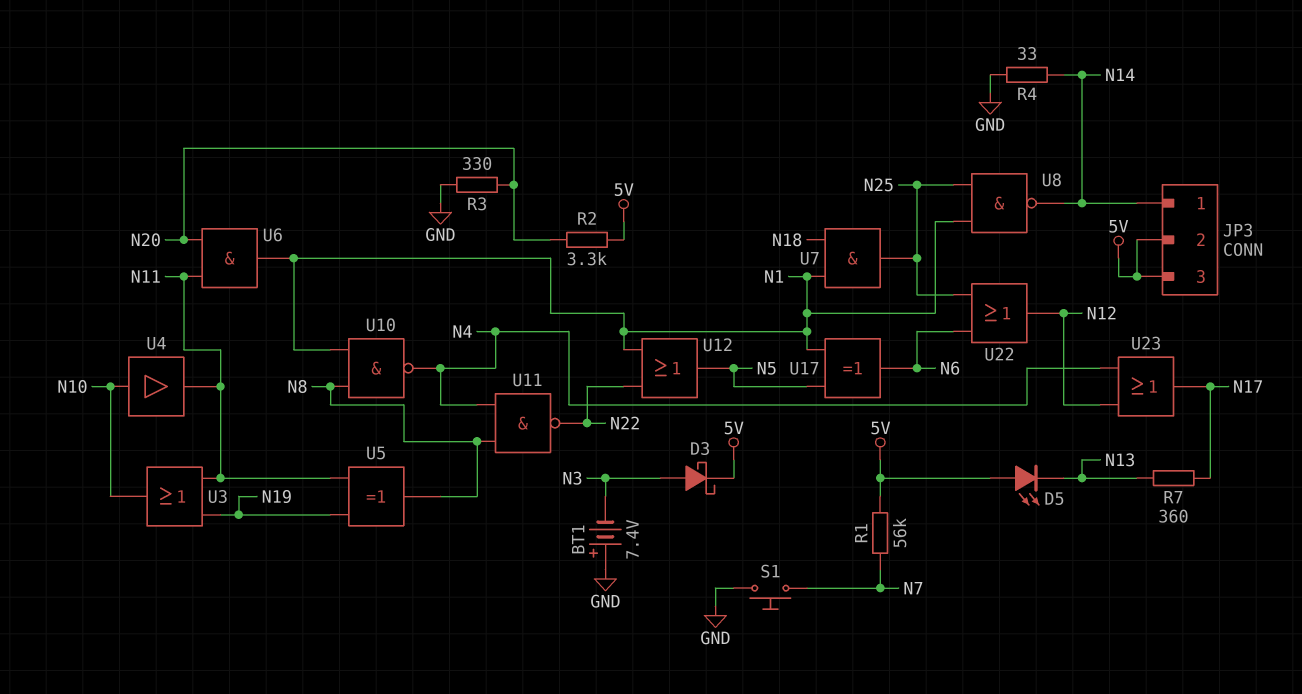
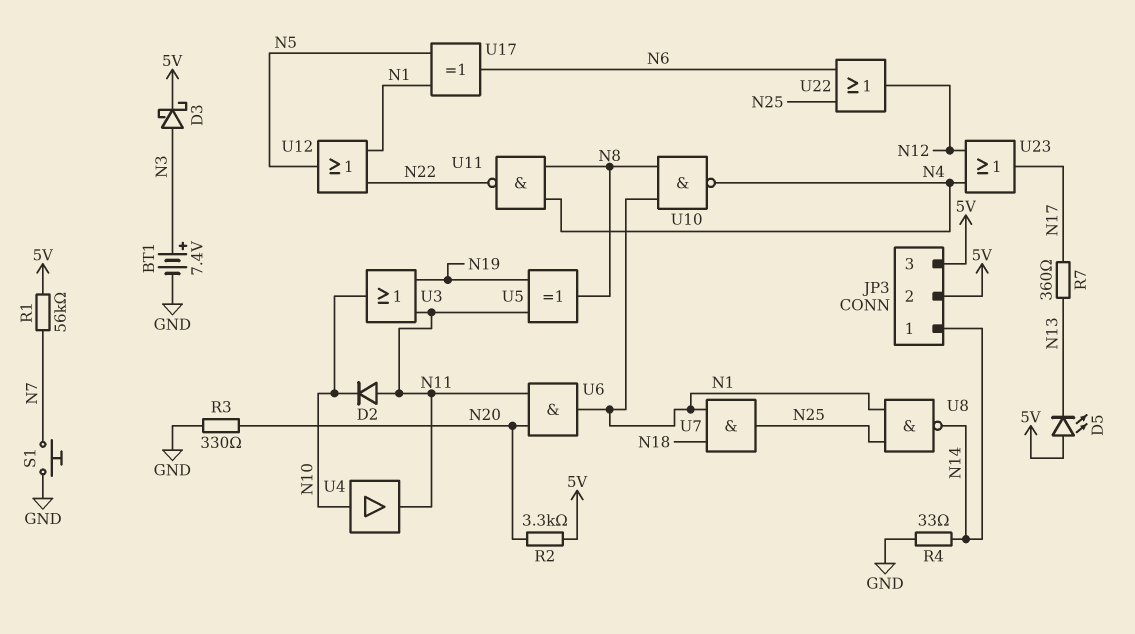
BT1: 7.4V (plus GND, minus N3) -> 7.4V (plus N3, minus GND)
D2: none -> diode (A N11, K N10)

